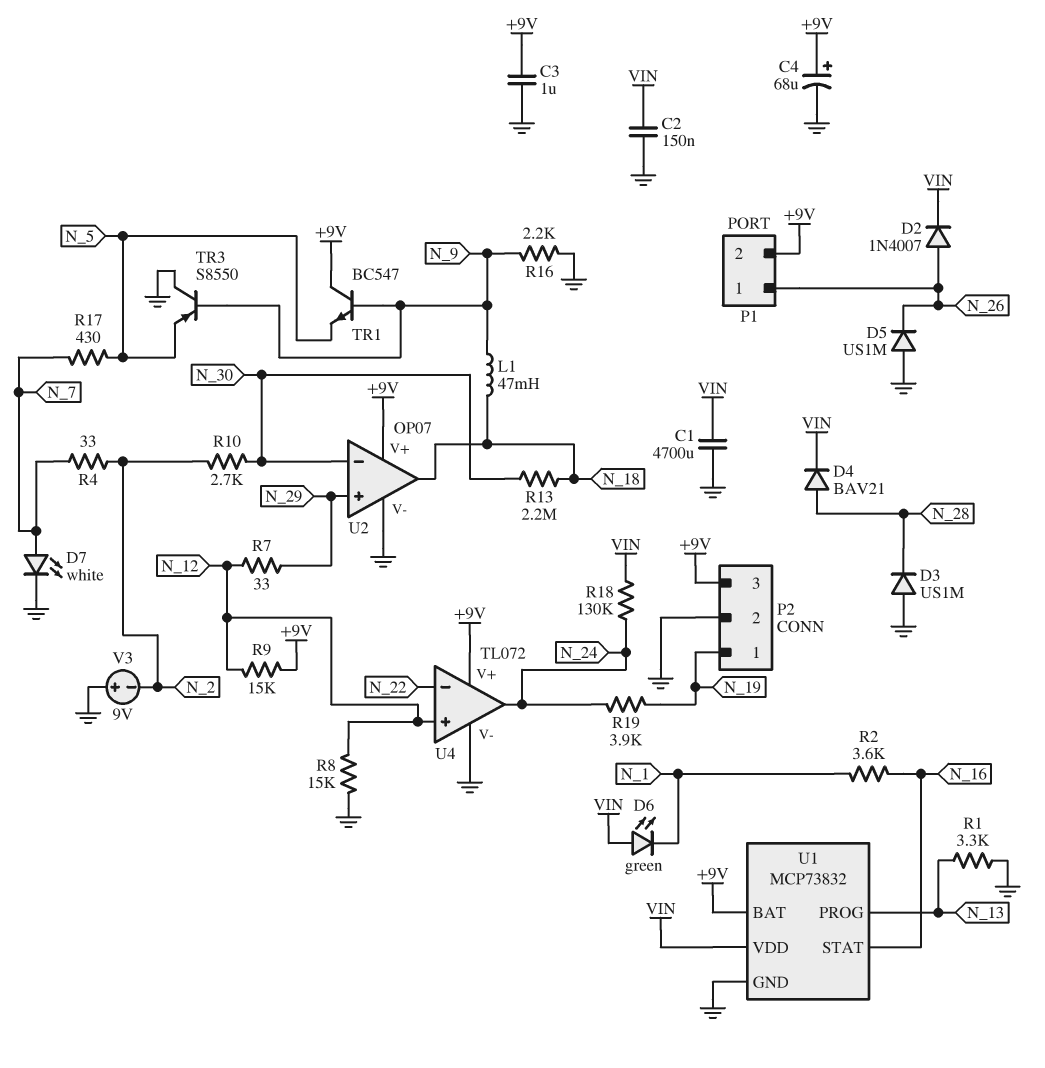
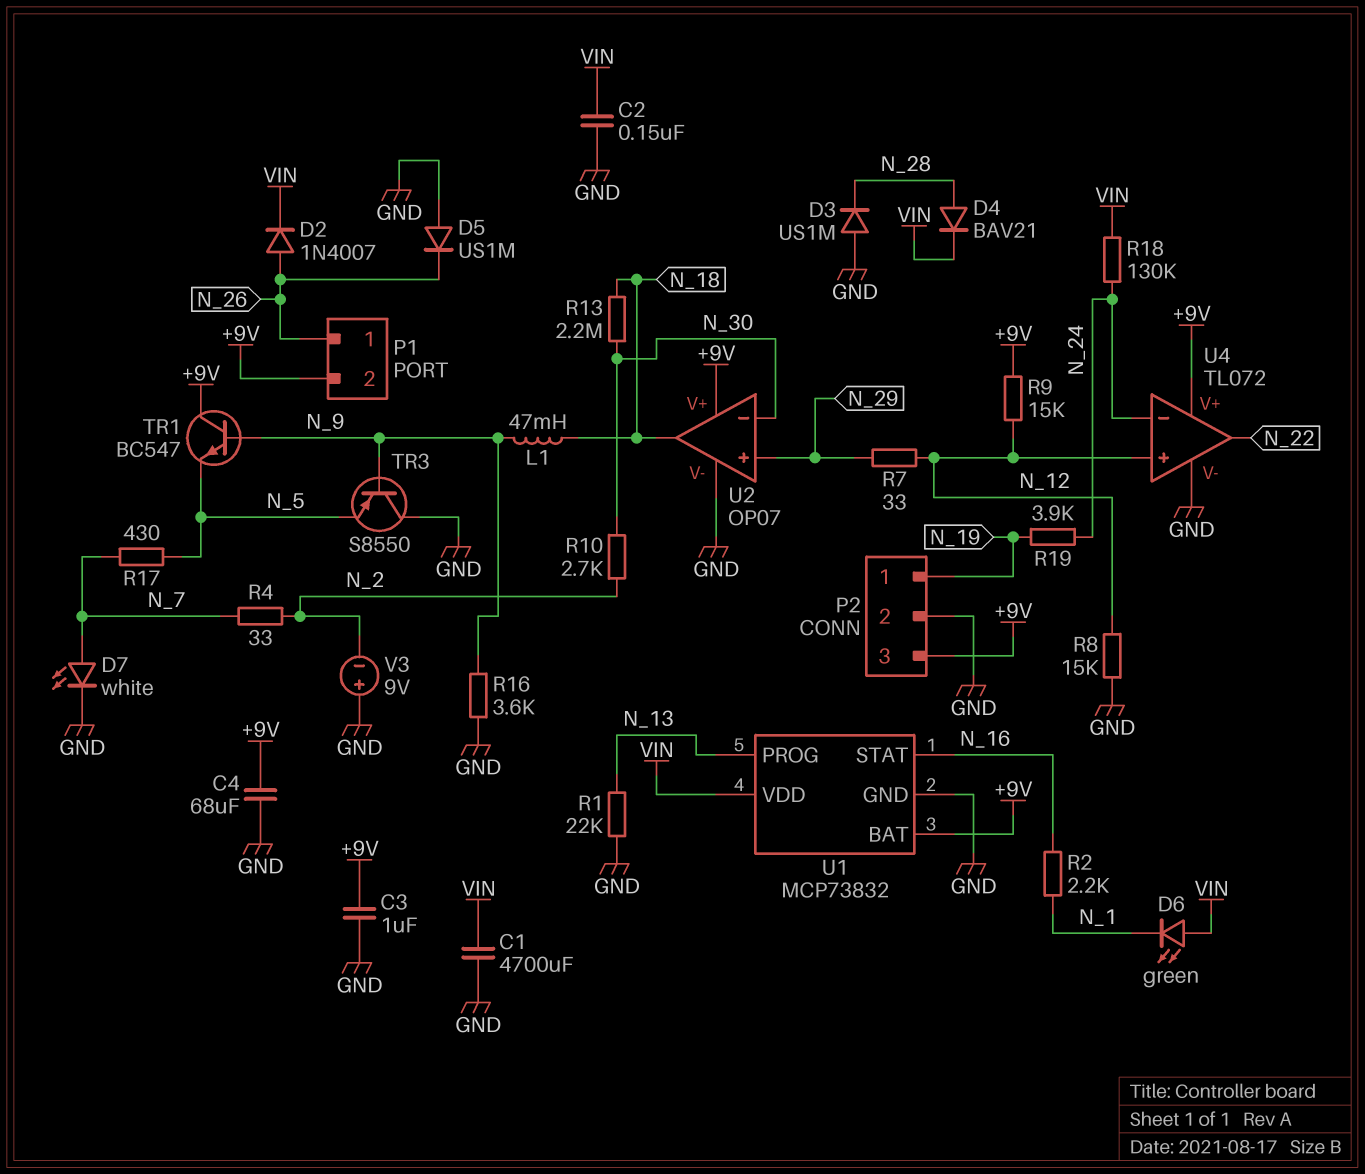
C4: 68uF (plus +9V, minus GND) -> 68uF (+9V, GND)
R1: 3.3k (GND, N_13) -> 22k (GND, N_13)
R2: 3.6k (N_1, N_16) -> 2.2k (N_1, N_16)
R16: 2.2k (GND, N_9) -> 3.6k (GND, N_9)
U4 pin in-: N_22 -> N_24
U4 pin out: N_24 -> N_22

